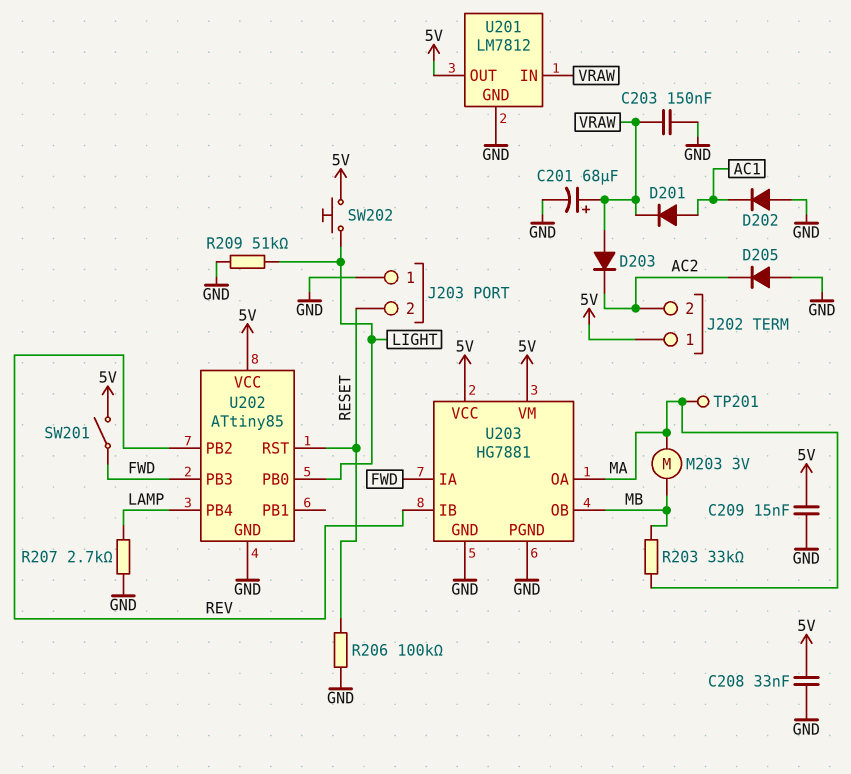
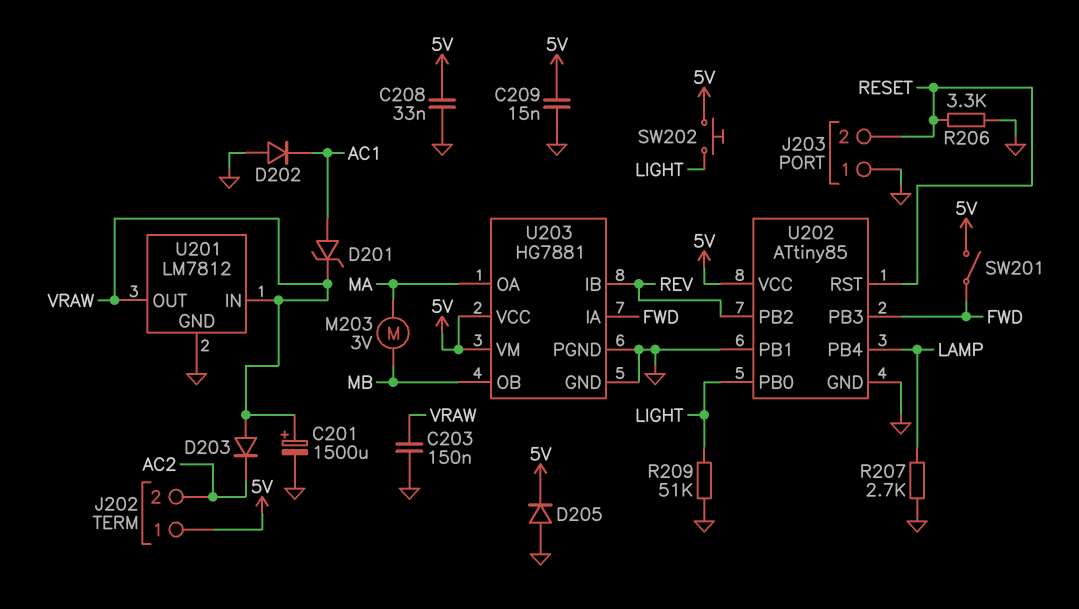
C201: 68uF (plus VRAW, minus GND) -> 1500uF (plus VRAW, minus GND)
D201: diode (A AC1, K VRAW) -> zener (A AC1, K VRAW)
D205: diode (A GND, K AC2) -> diode (A GND, K 5V)
R203: 33k (MA, MB) -> none
R206: 100k (GND, RESET) -> 3.3k (GND, RESET)
TP201: test point (MA) -> none
U201 pin OUT: 5V -> VRAW
U202 pin PB1: none -> GND

